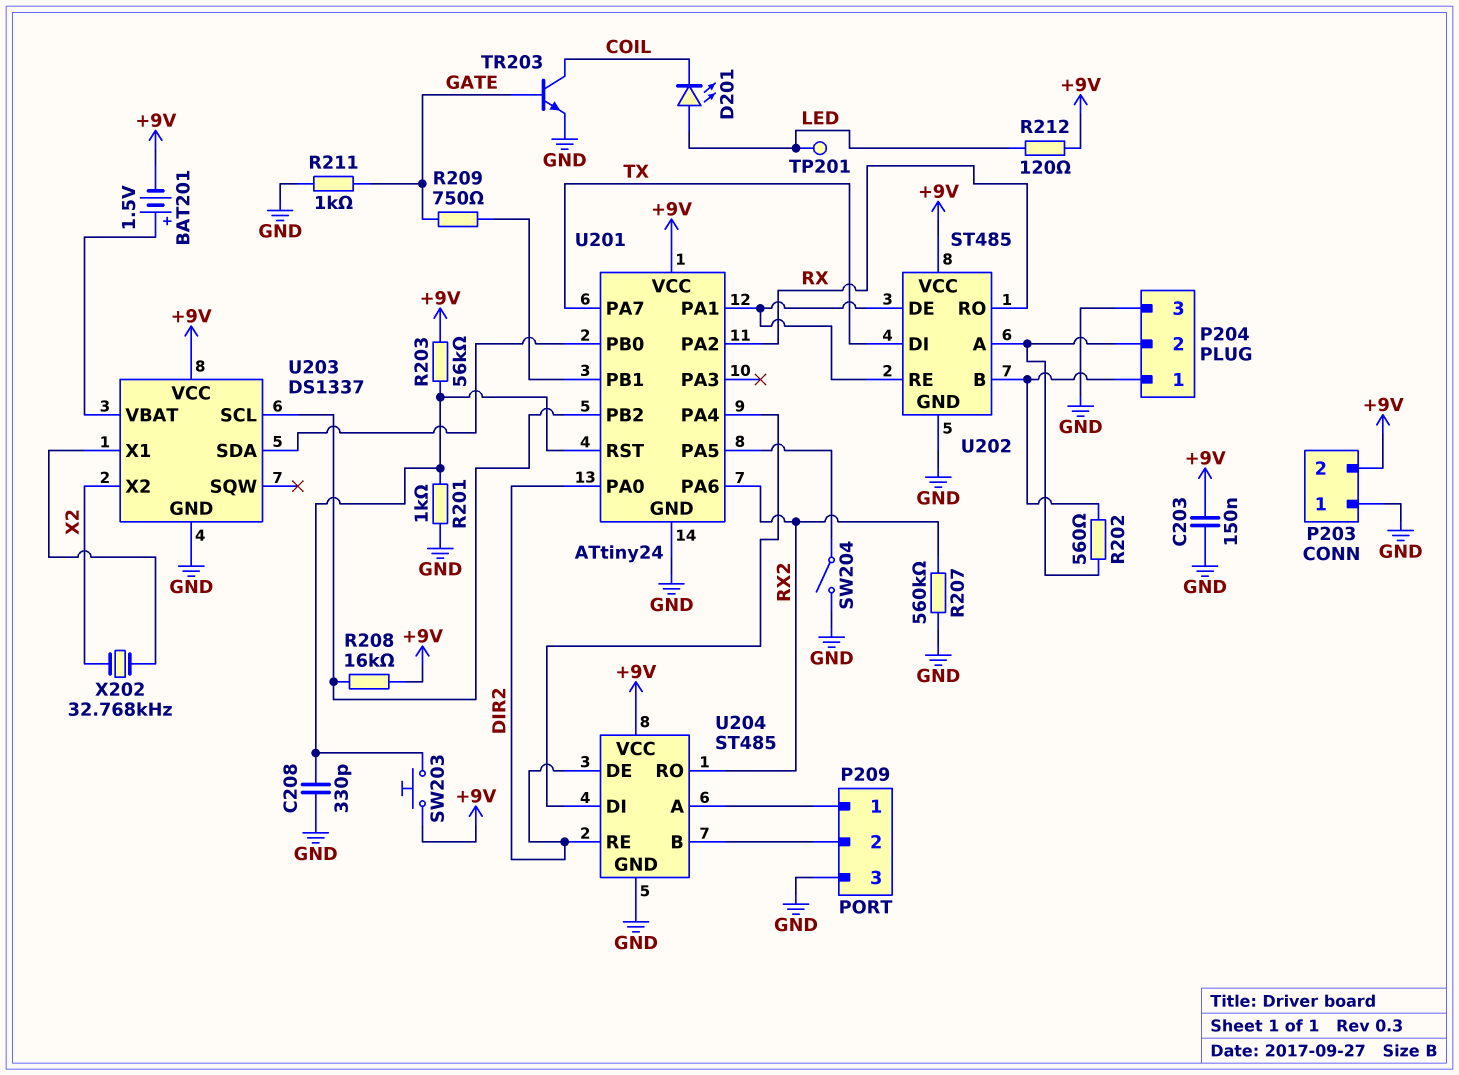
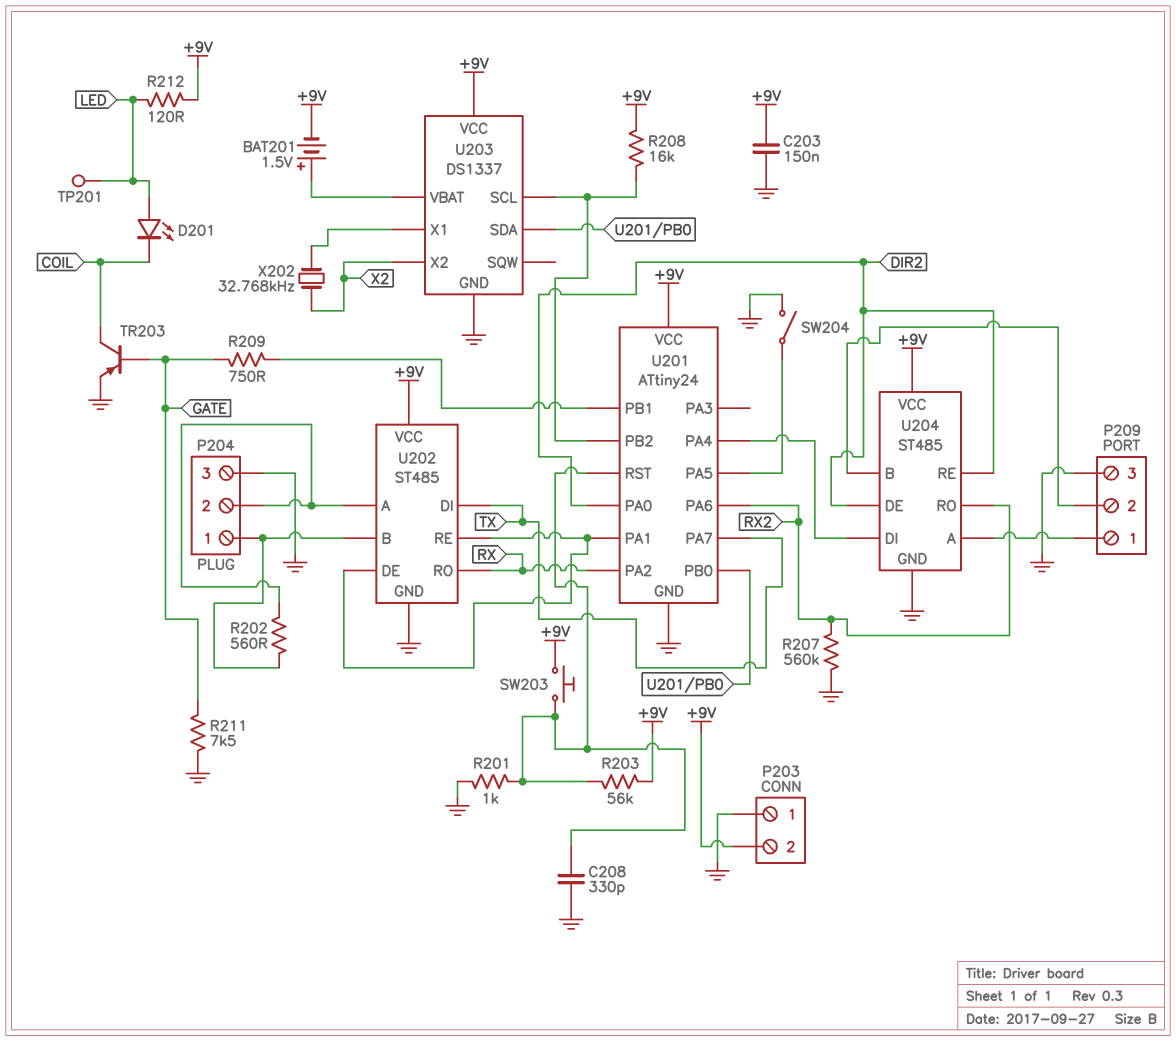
R211: 1k (GATE, GND) -> 7.5k (GATE, GND)
TR203: NPN (B GATE, C COIL, E GND) -> PNP (B GATE, C COIL, E GND)

